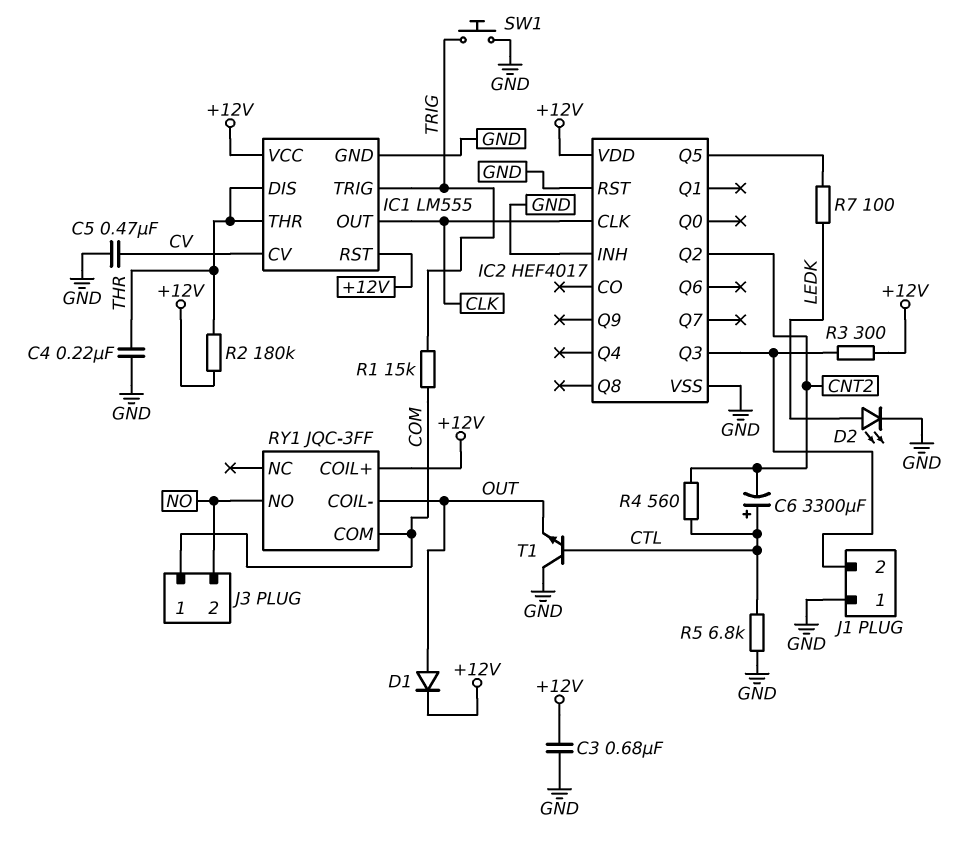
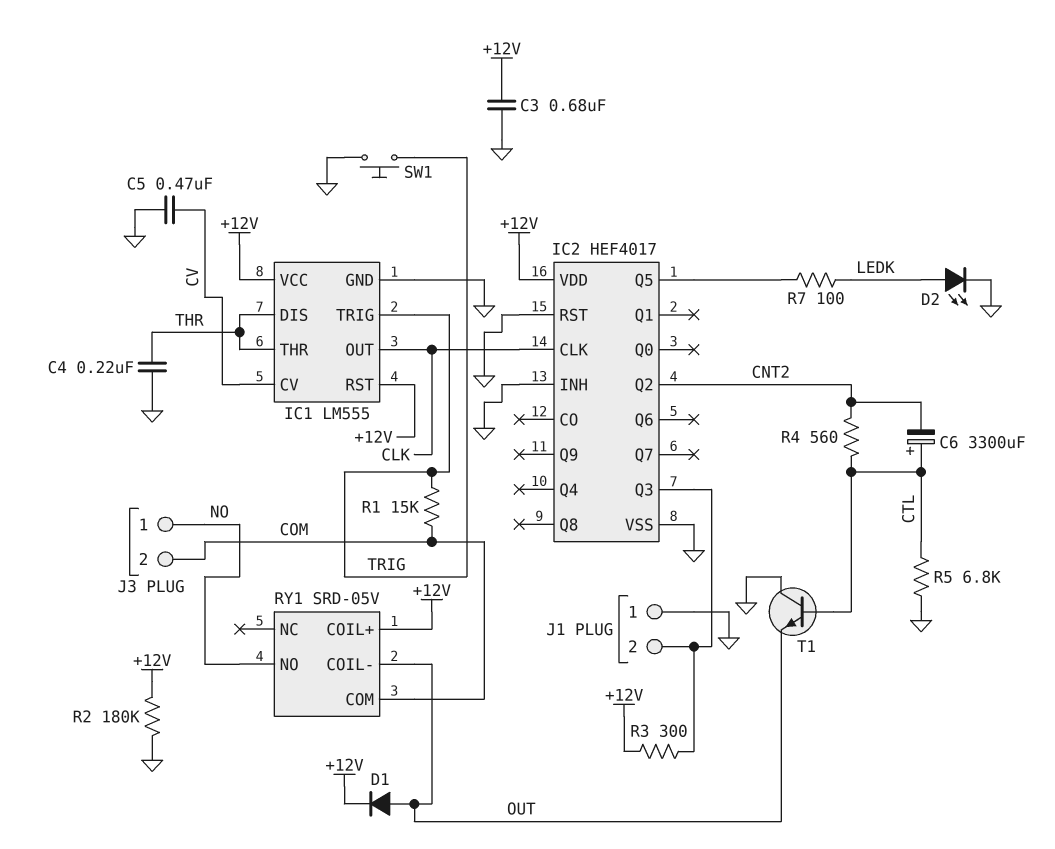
J3 pin 1: COM -> NO
J3 pin 2: NO -> COM
R2: 180k (+12V, THR) -> 180k (+12V, GND)
RY1: JQC-3FF -> SRD-05V

